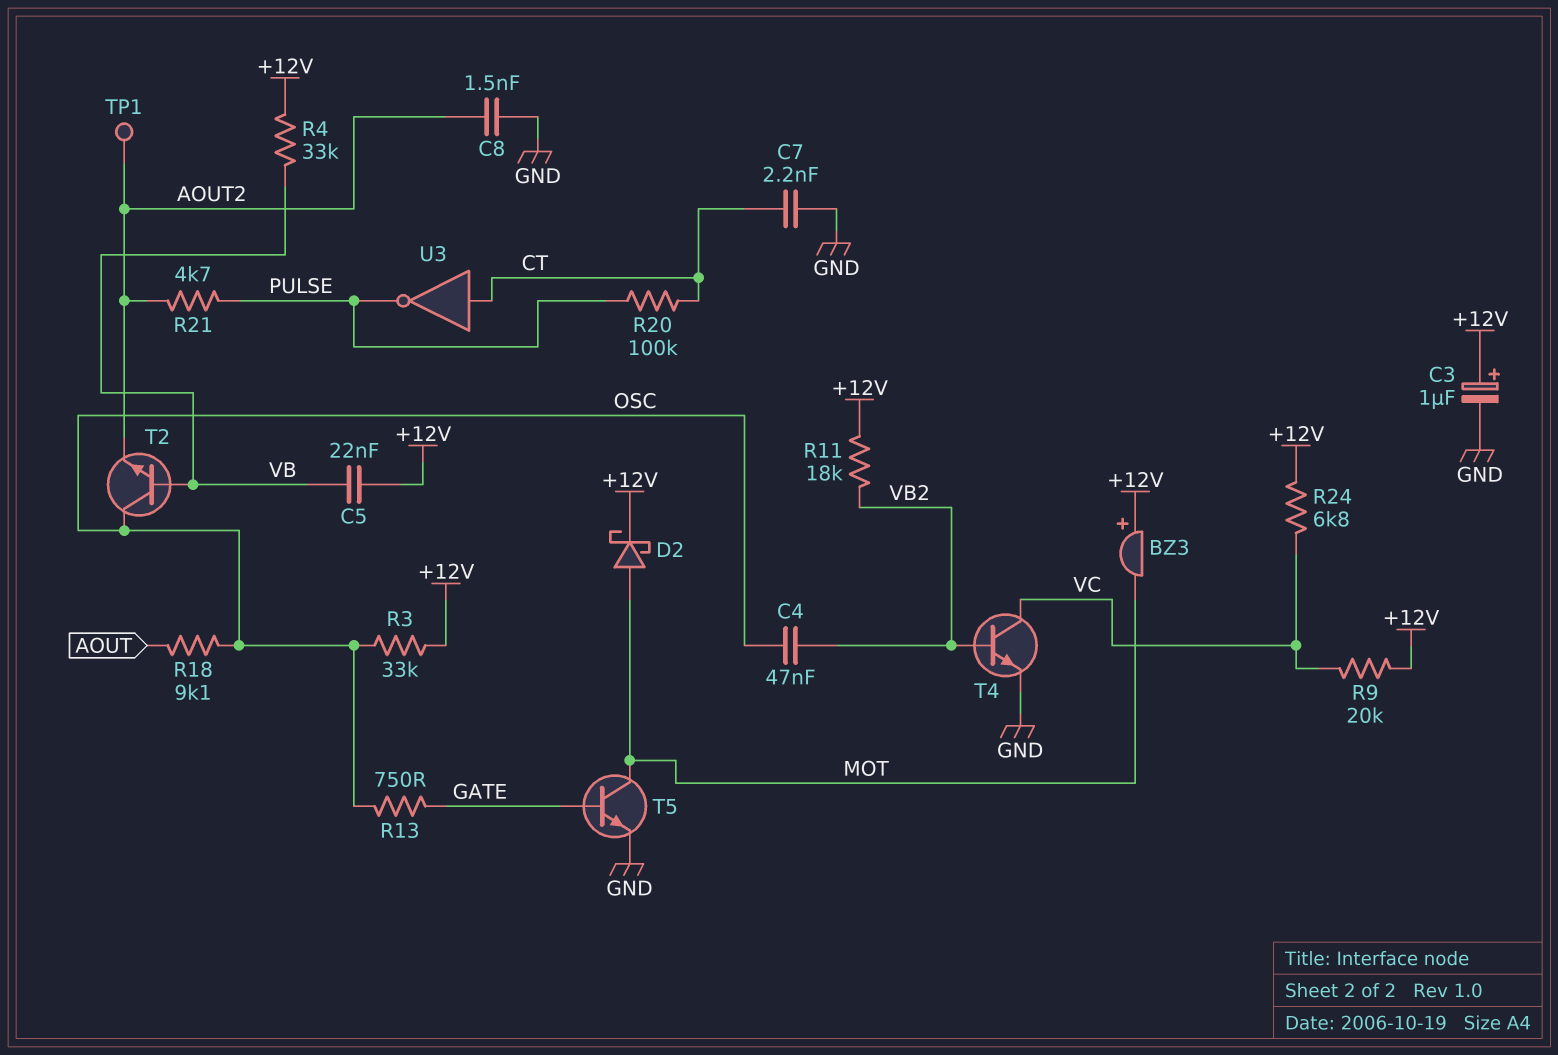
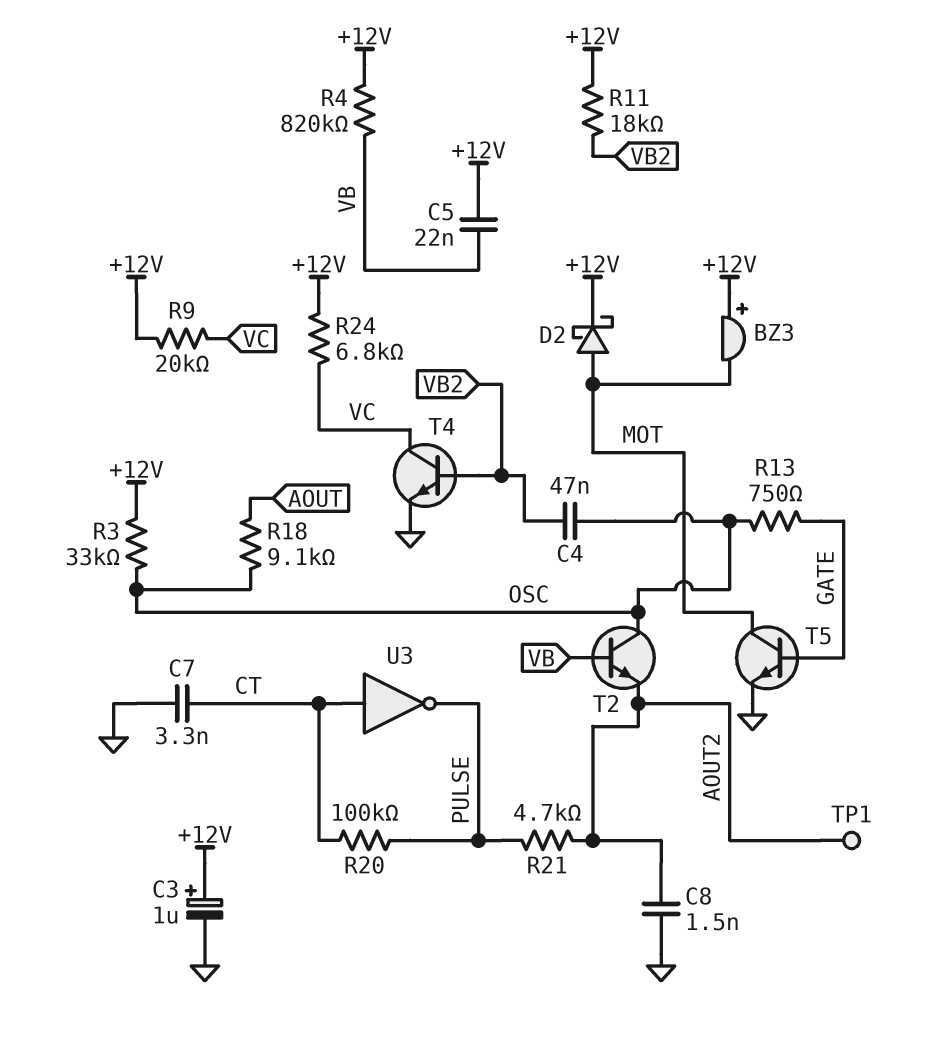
C7: 2.2nF (CT, GND) -> 3.3nF (CT, GND)
R4: 33k (+12V, VB) -> 820k (+12V, VB)

